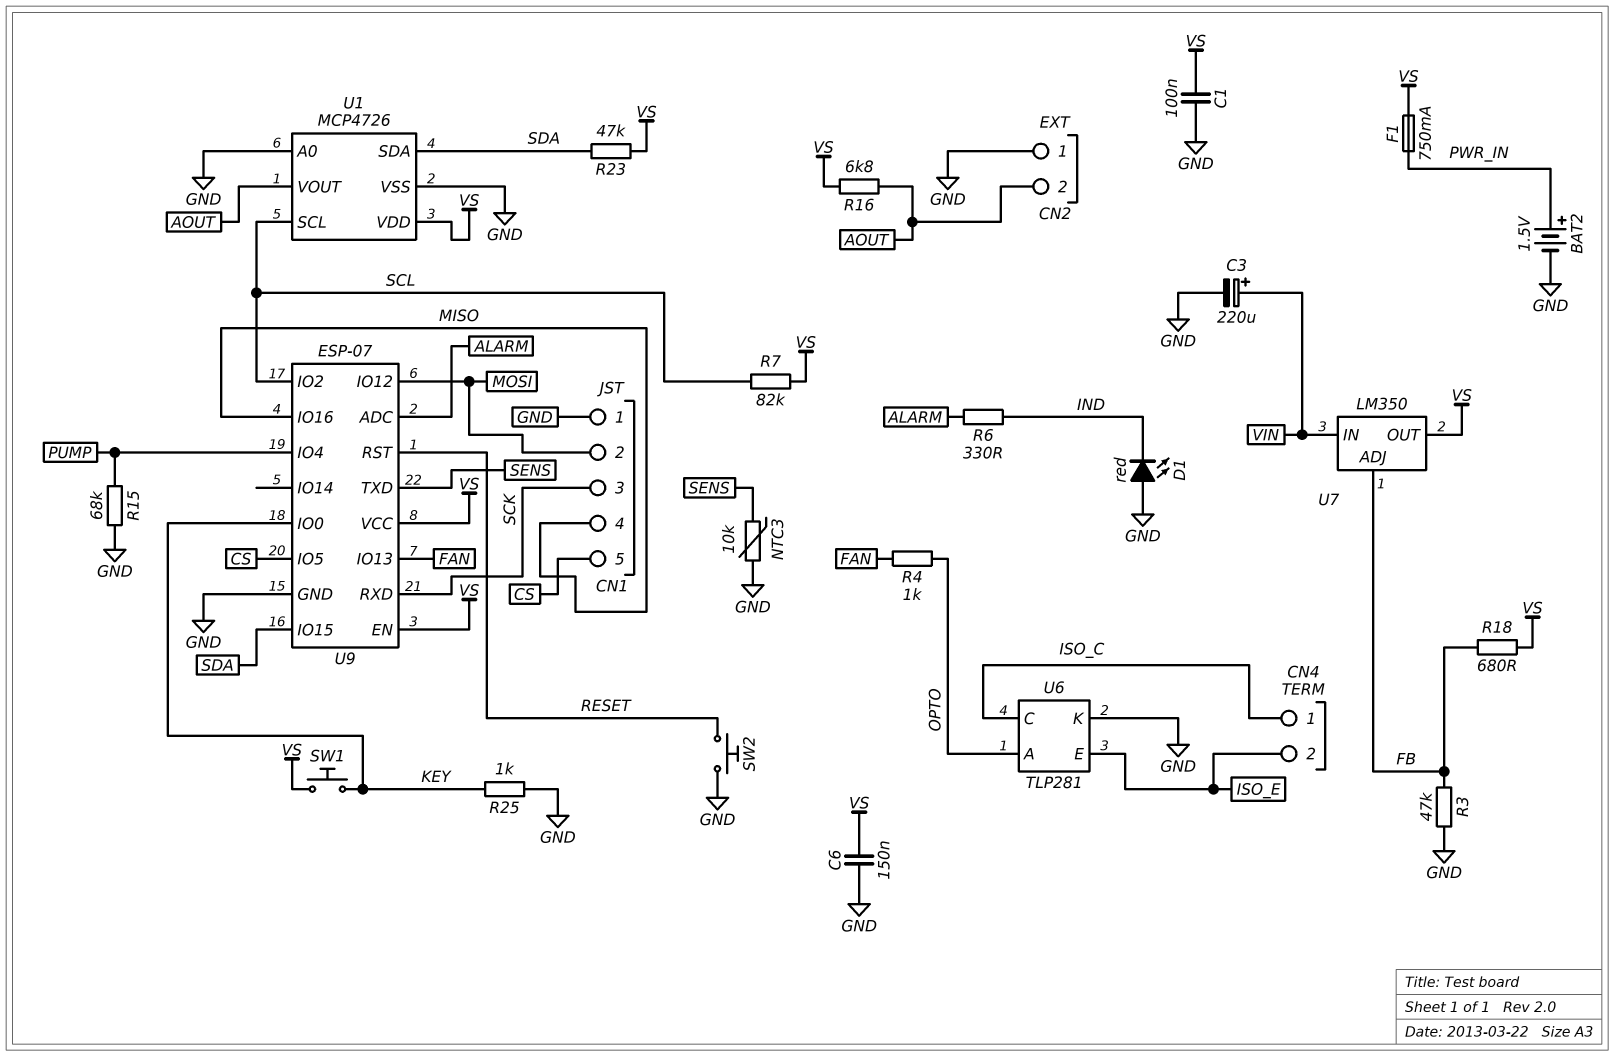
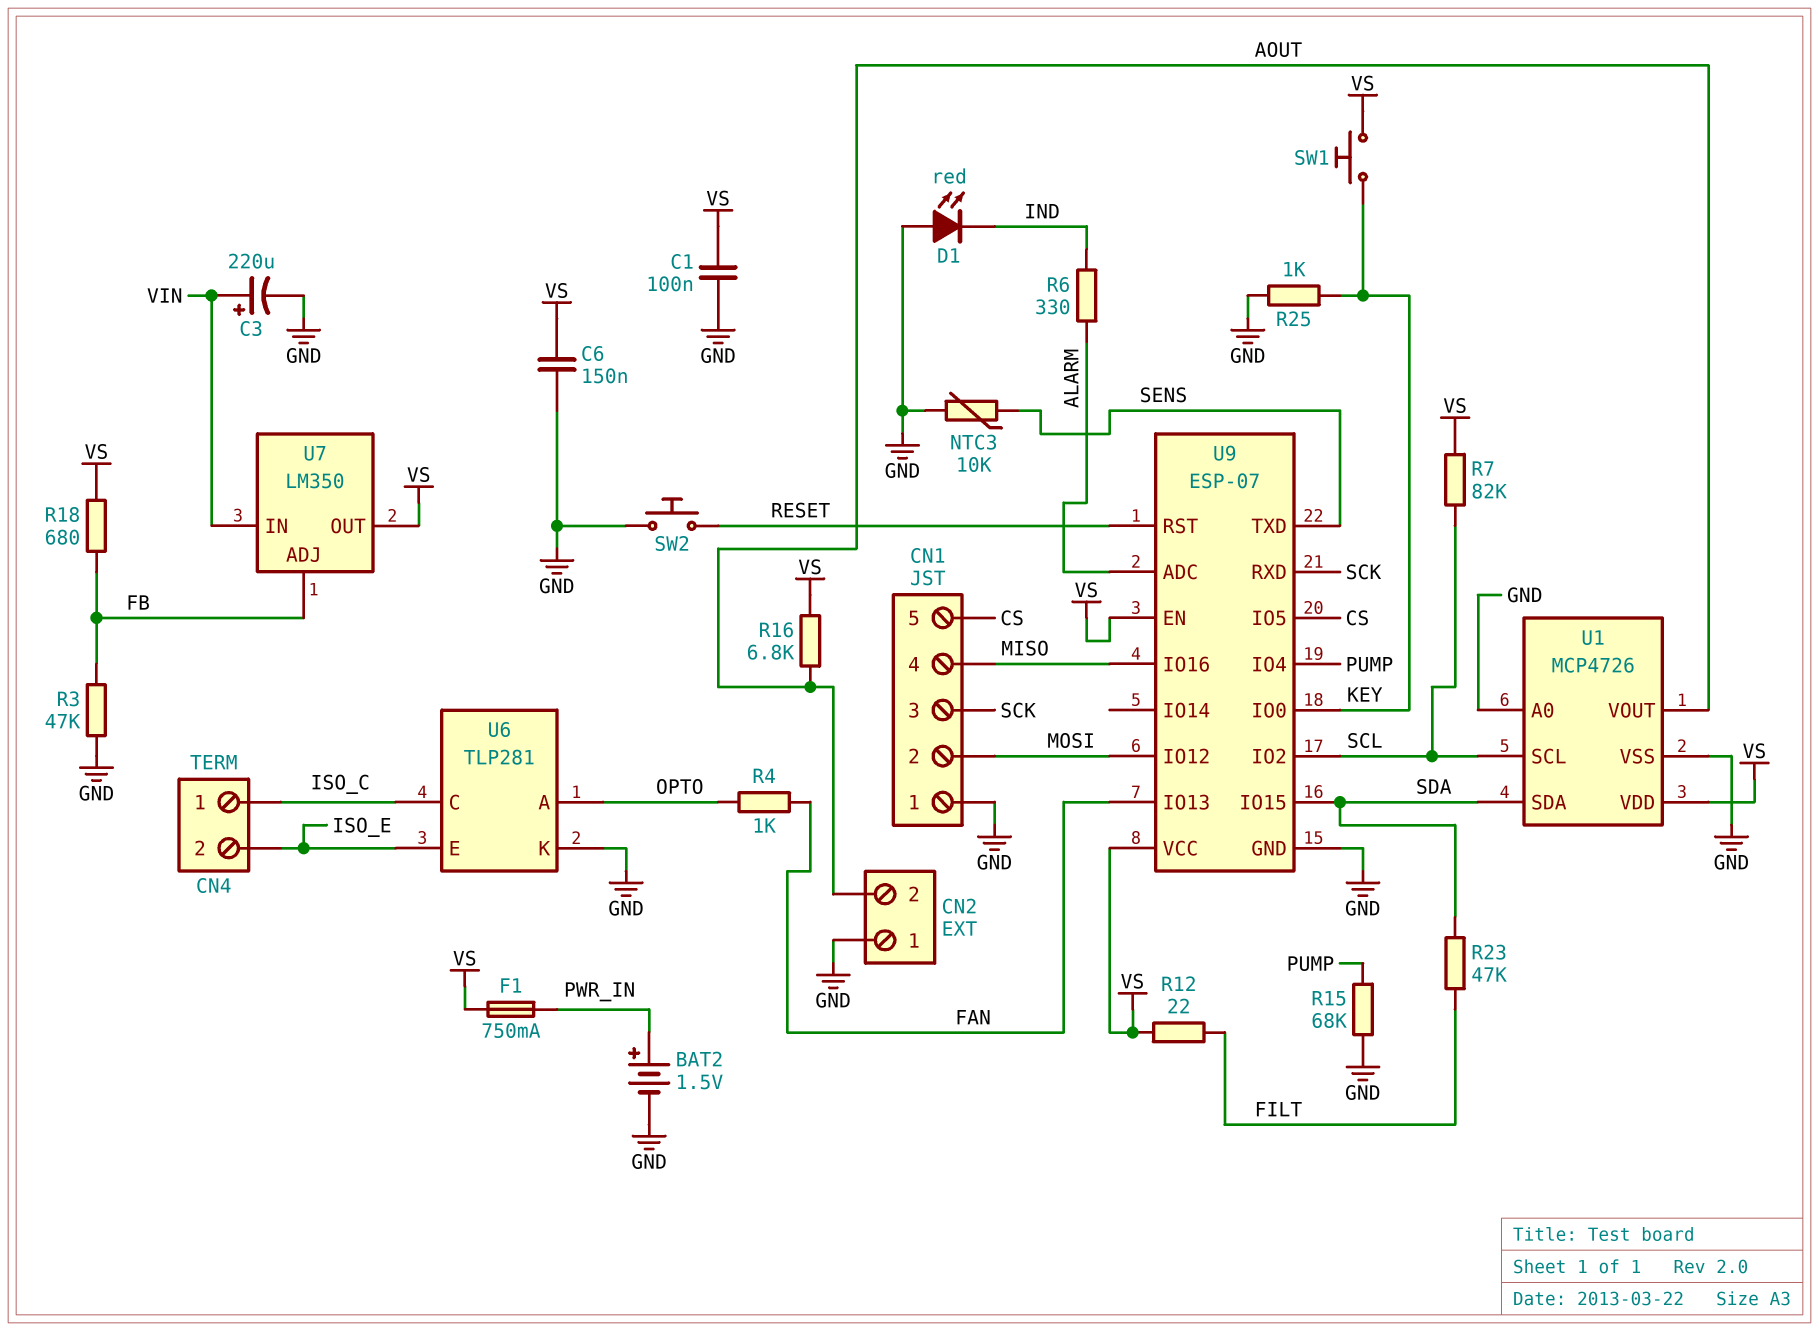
R12: none -> 22 (FILT, VS)
R23: 47k (SDA, VS) -> 47k (FILT, SDA)

